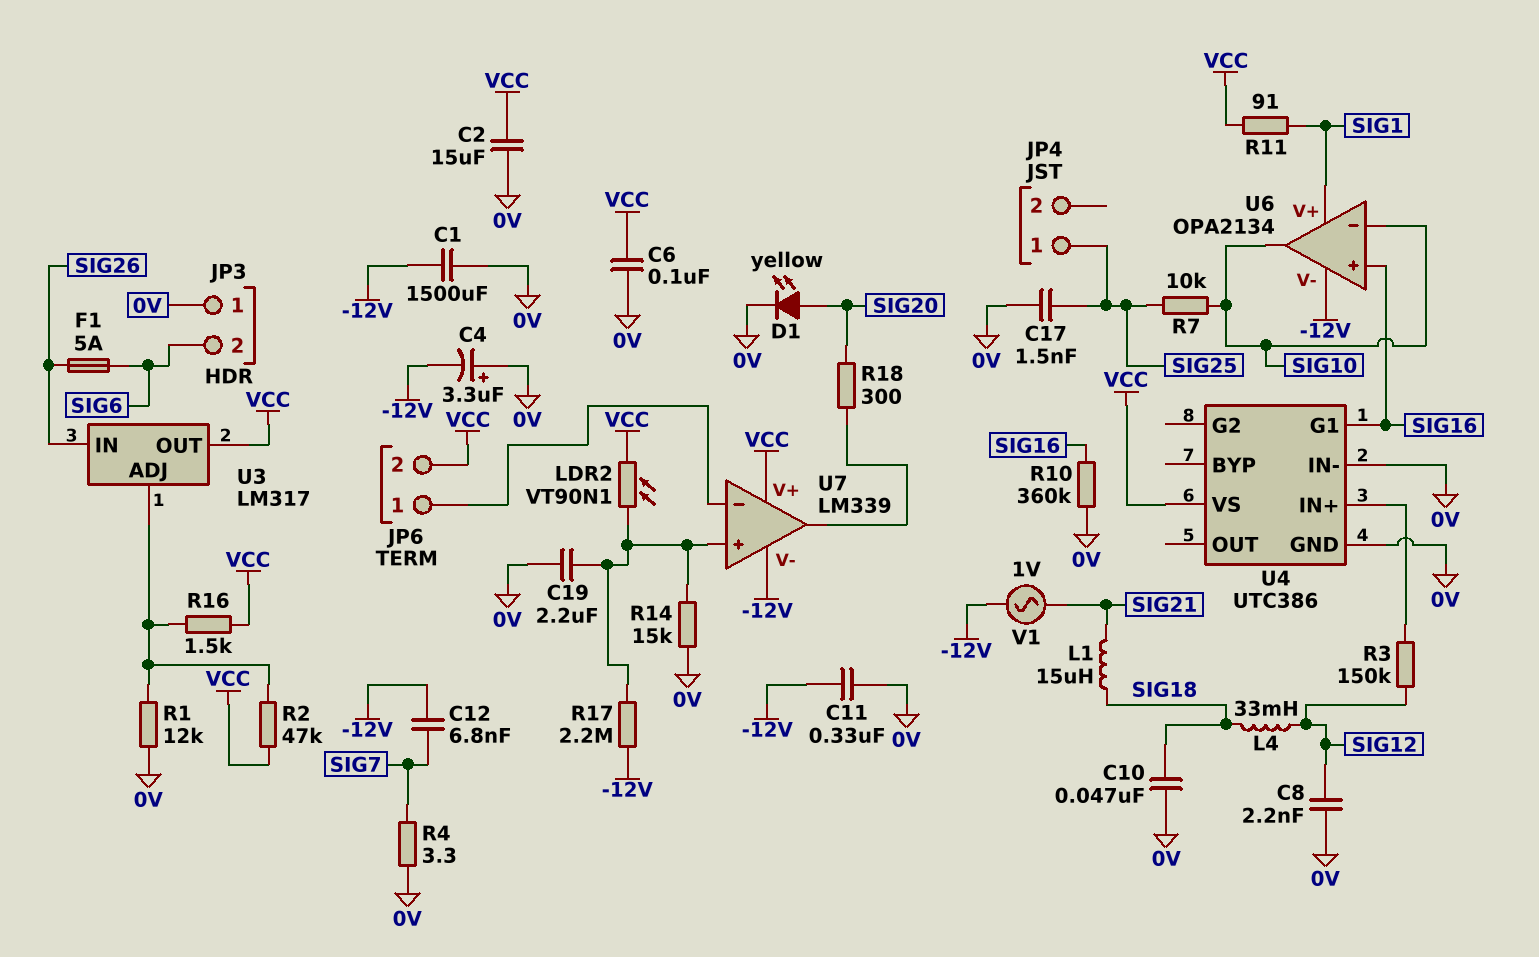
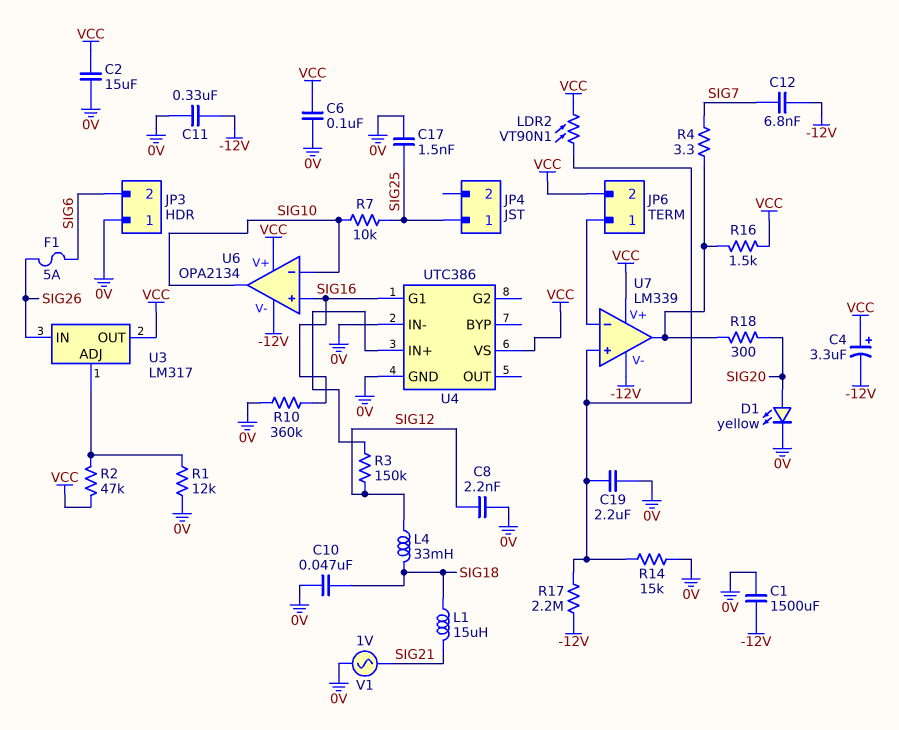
C4: 3.3uF (plus 0V, minus -12V) -> 3.3uF (plus VCC, minus -12V)
R4: 3.3 (0V, SIG7) -> 3.3 (SIG7, U7/out)
R11: 91 (SIG1, VCC) -> none
R16: 1.5k (U3/ADJ, VCC) -> 1.5k (U7/out, VCC)
U6 pin V+: SIG1 -> VCC
V1: AC 1V (-12V, SIG21) -> AC 1V (0V, SIG21)

